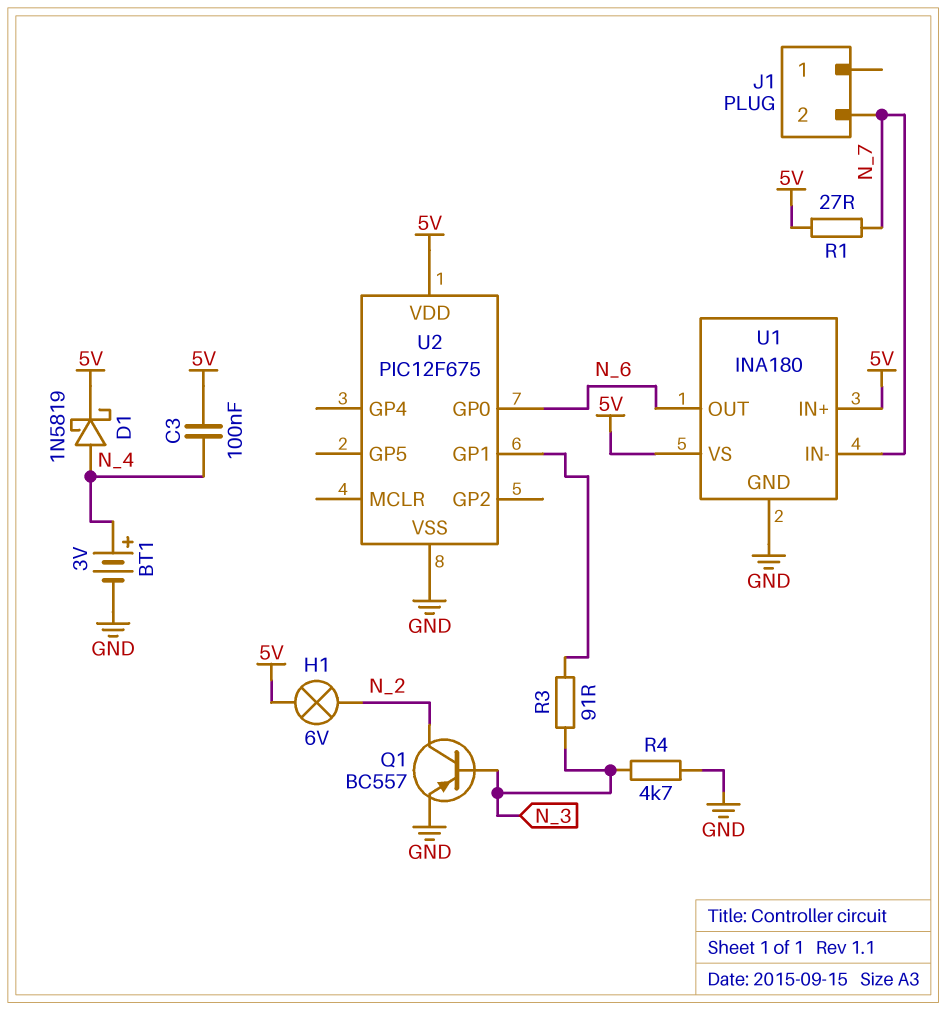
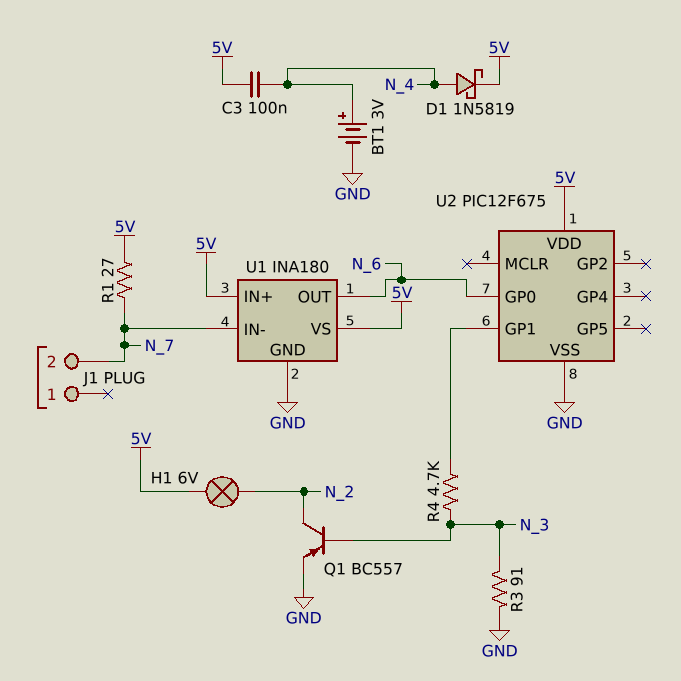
R3: 91 (N_3, U2/GP1) -> 91 (GND, N_3)
R4: 4.7k (GND, N_3) -> 4.7k (N_3, U2/GP1)

